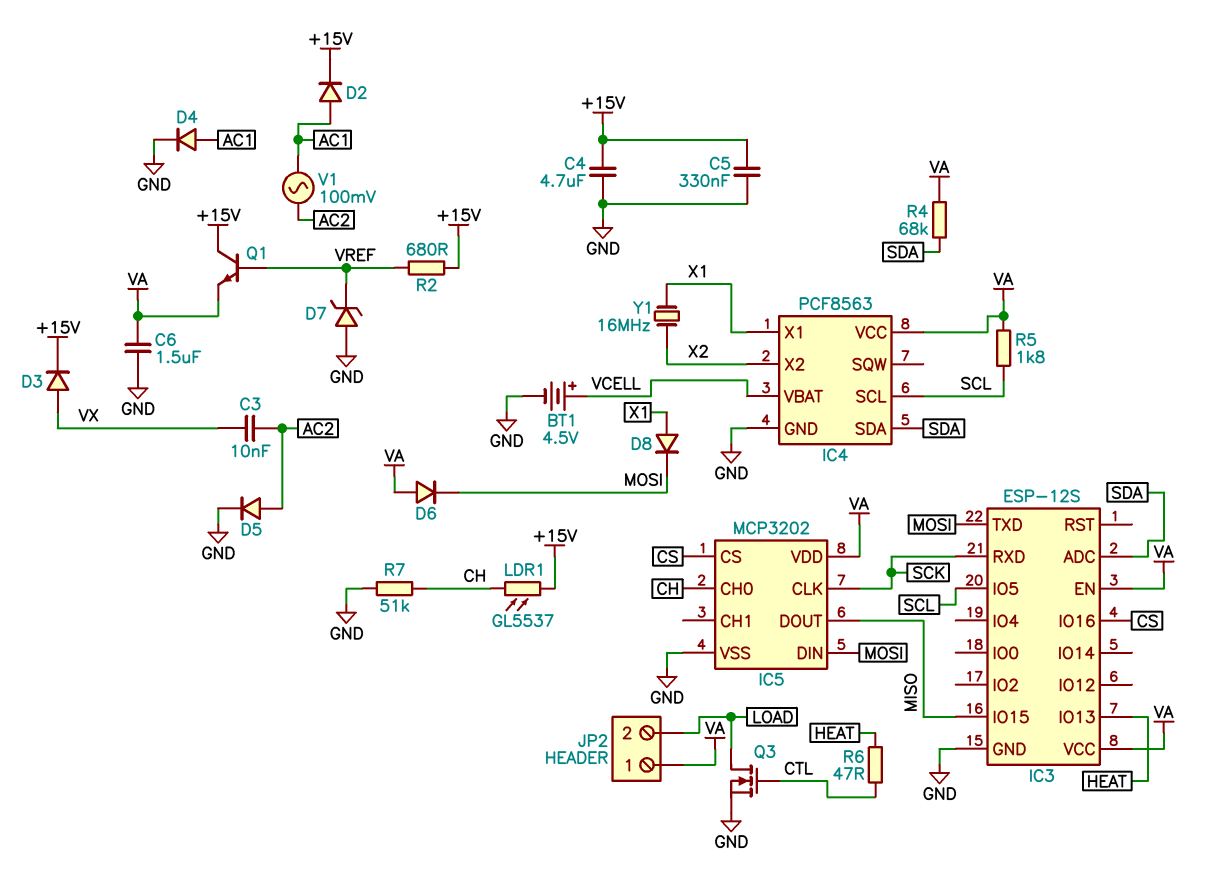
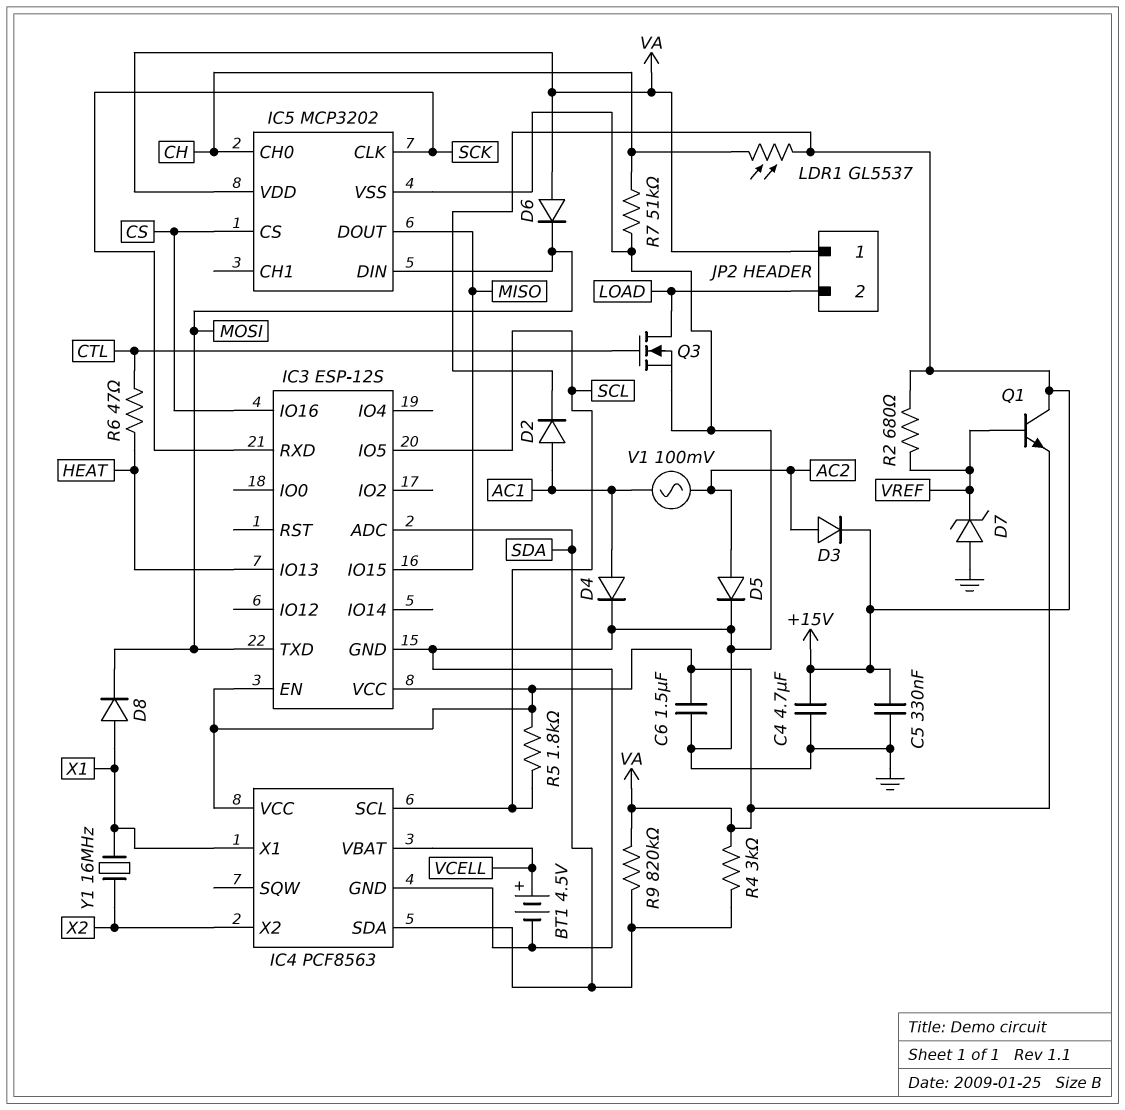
C3: 10nF (AC2, VX) -> none
D3: diode (A VX, K +15V) -> diode (A AC2, K +15V)
R4: 68k (SDA, VA) -> 3k (SDA, VA)
R9: none -> 820k (SDA, VA)

